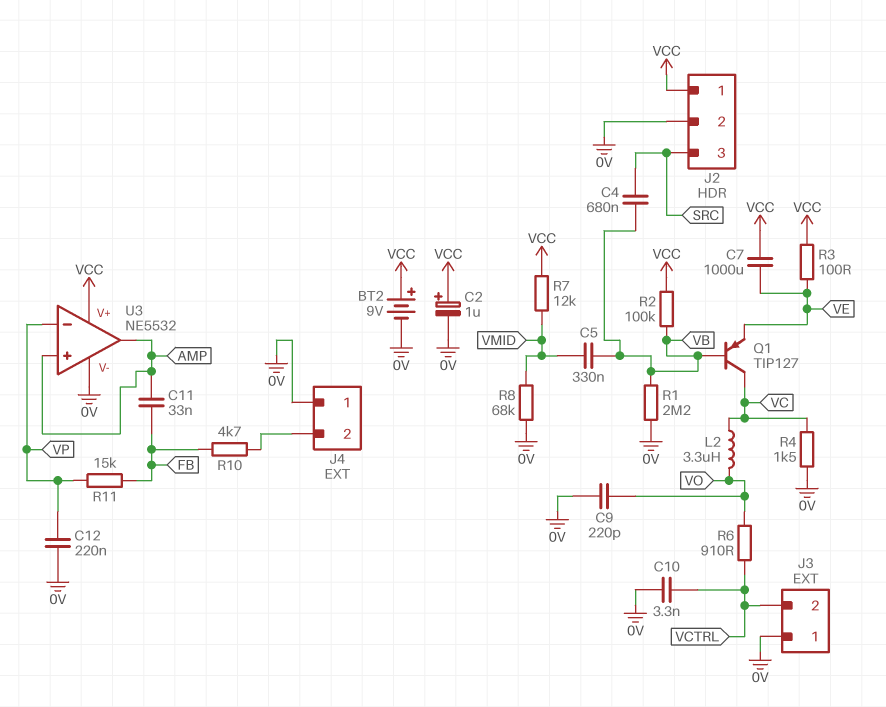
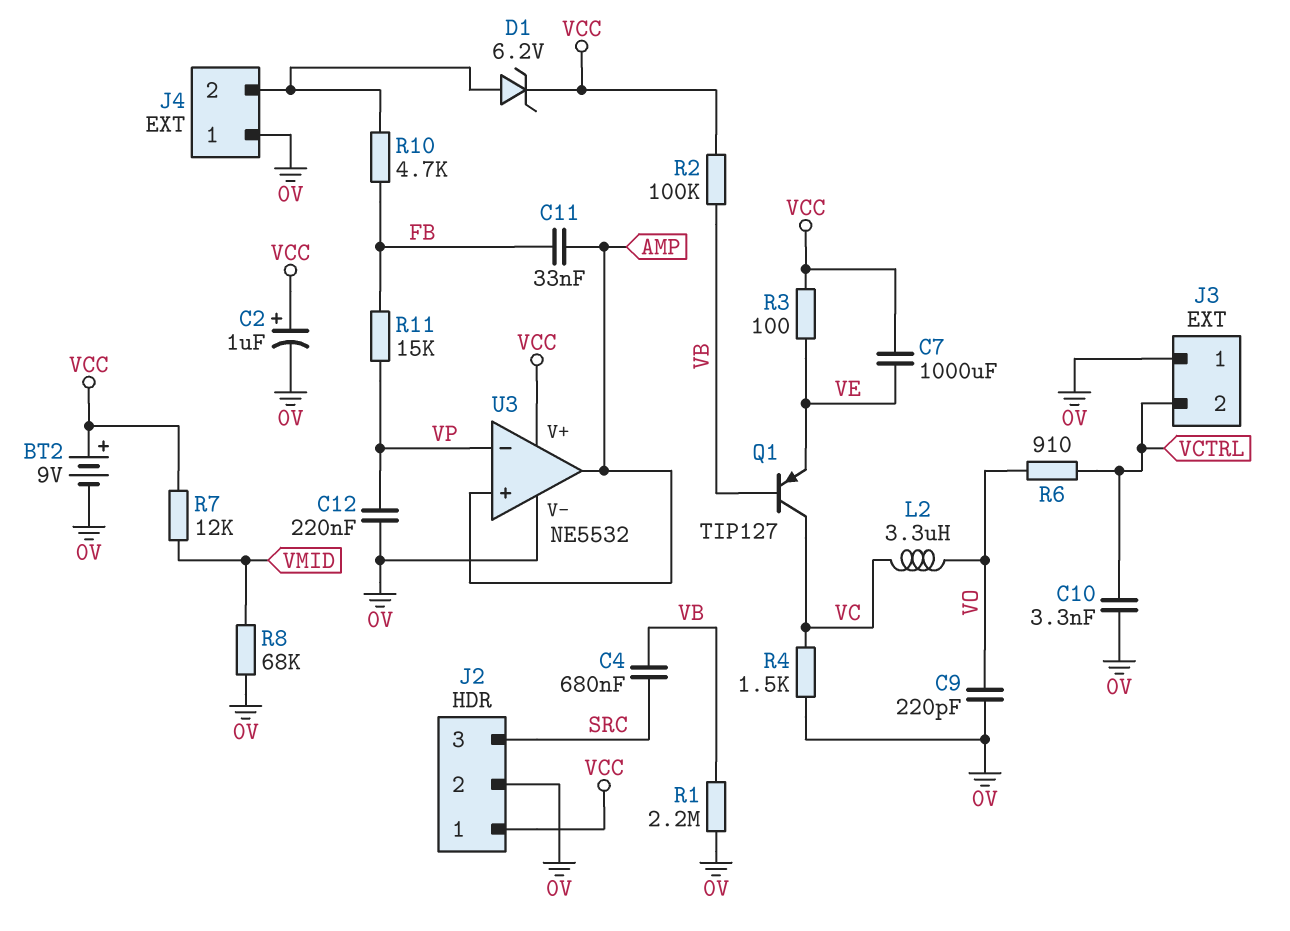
C5: 330nF (VB, VMID) -> none
D1: none -> zener 6.2V (A J4/2, K VCC)

